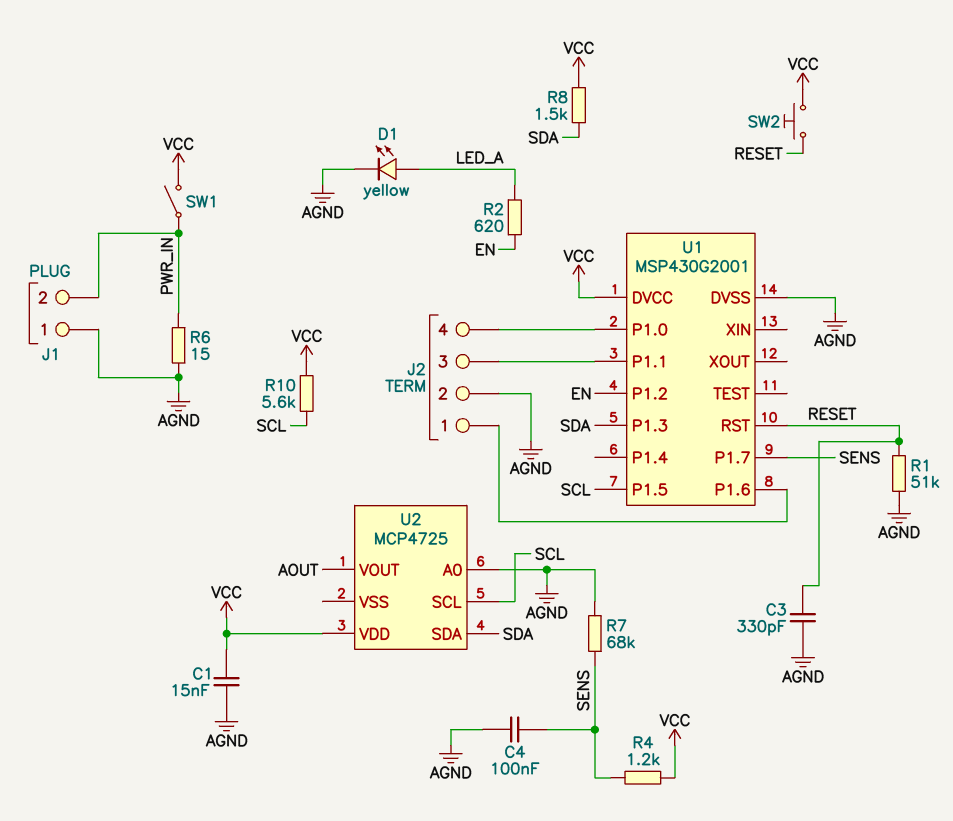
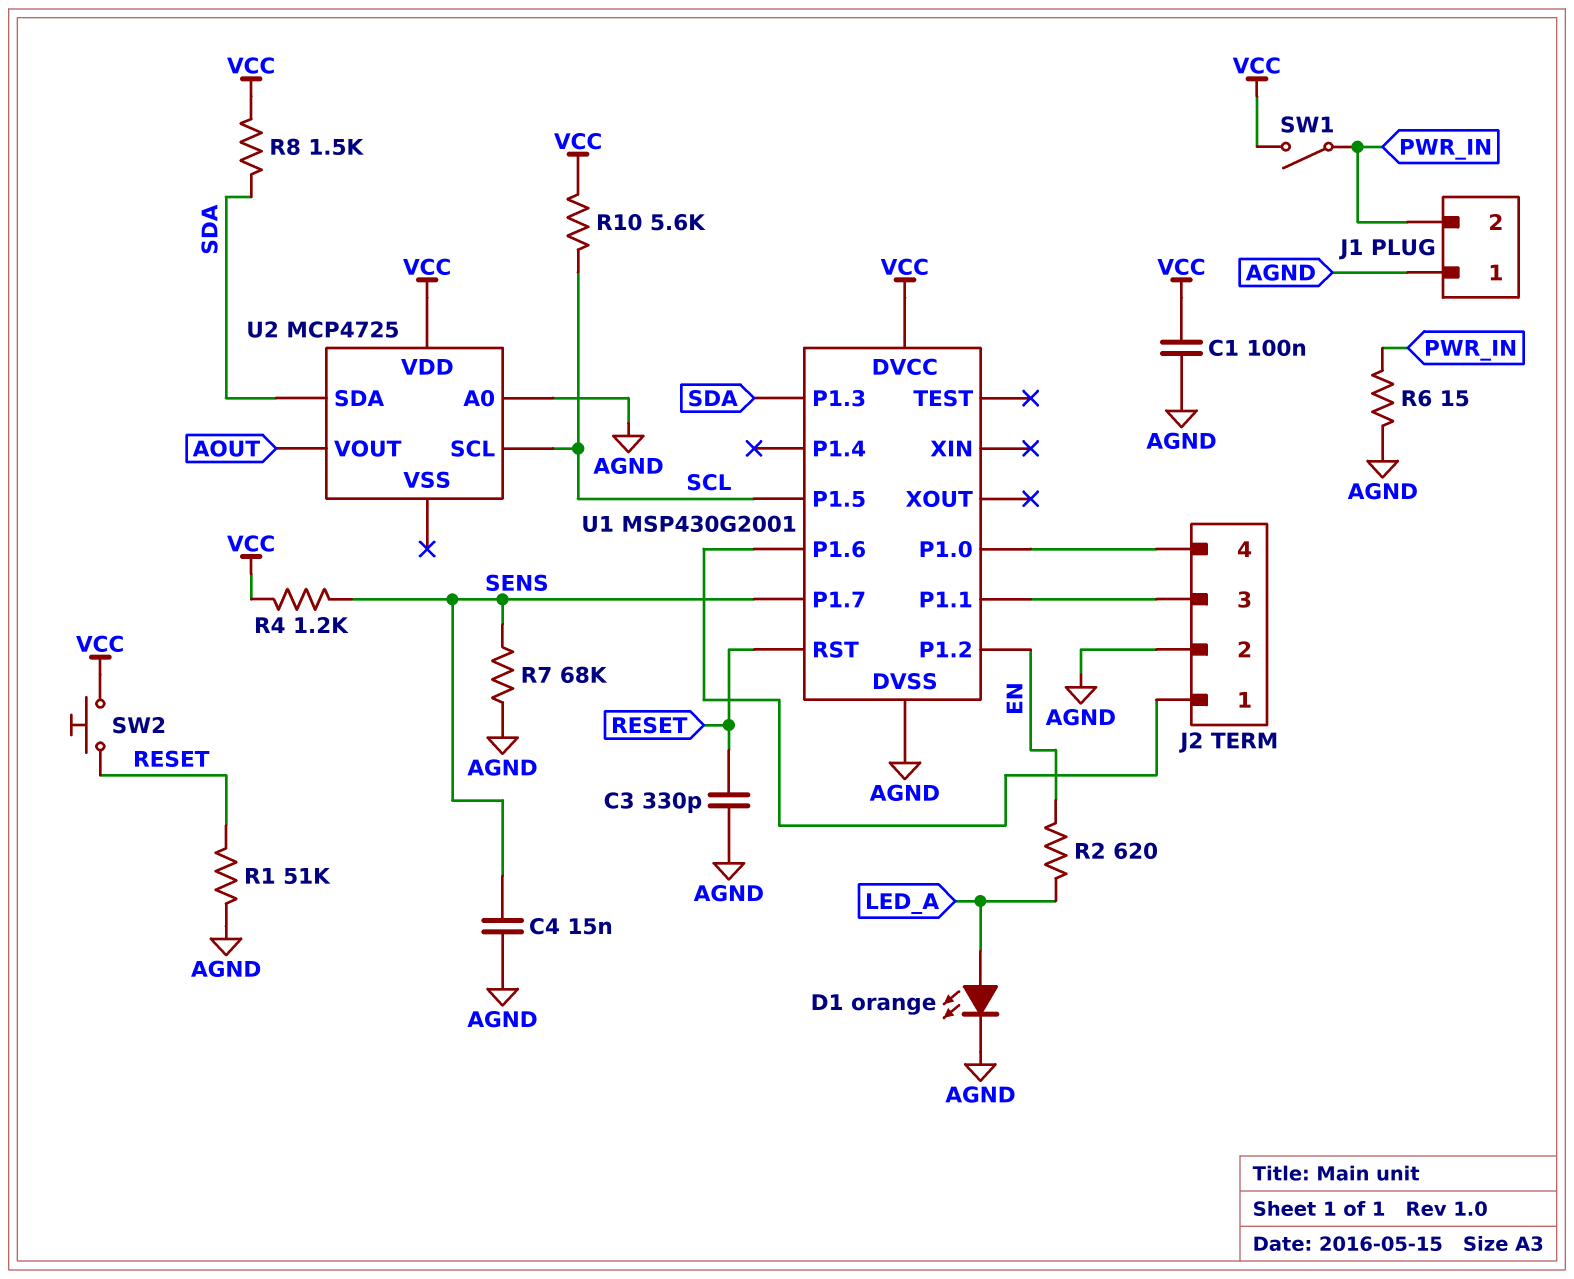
C1: 15nF (AGND, VCC) -> 100nF (AGND, VCC)
C4: 100nF (AGND, SENS) -> 15nF (AGND, SENS)
D1: LED yellow (A LED_A, K AGND) -> LED orange (A LED_A, K AGND)

